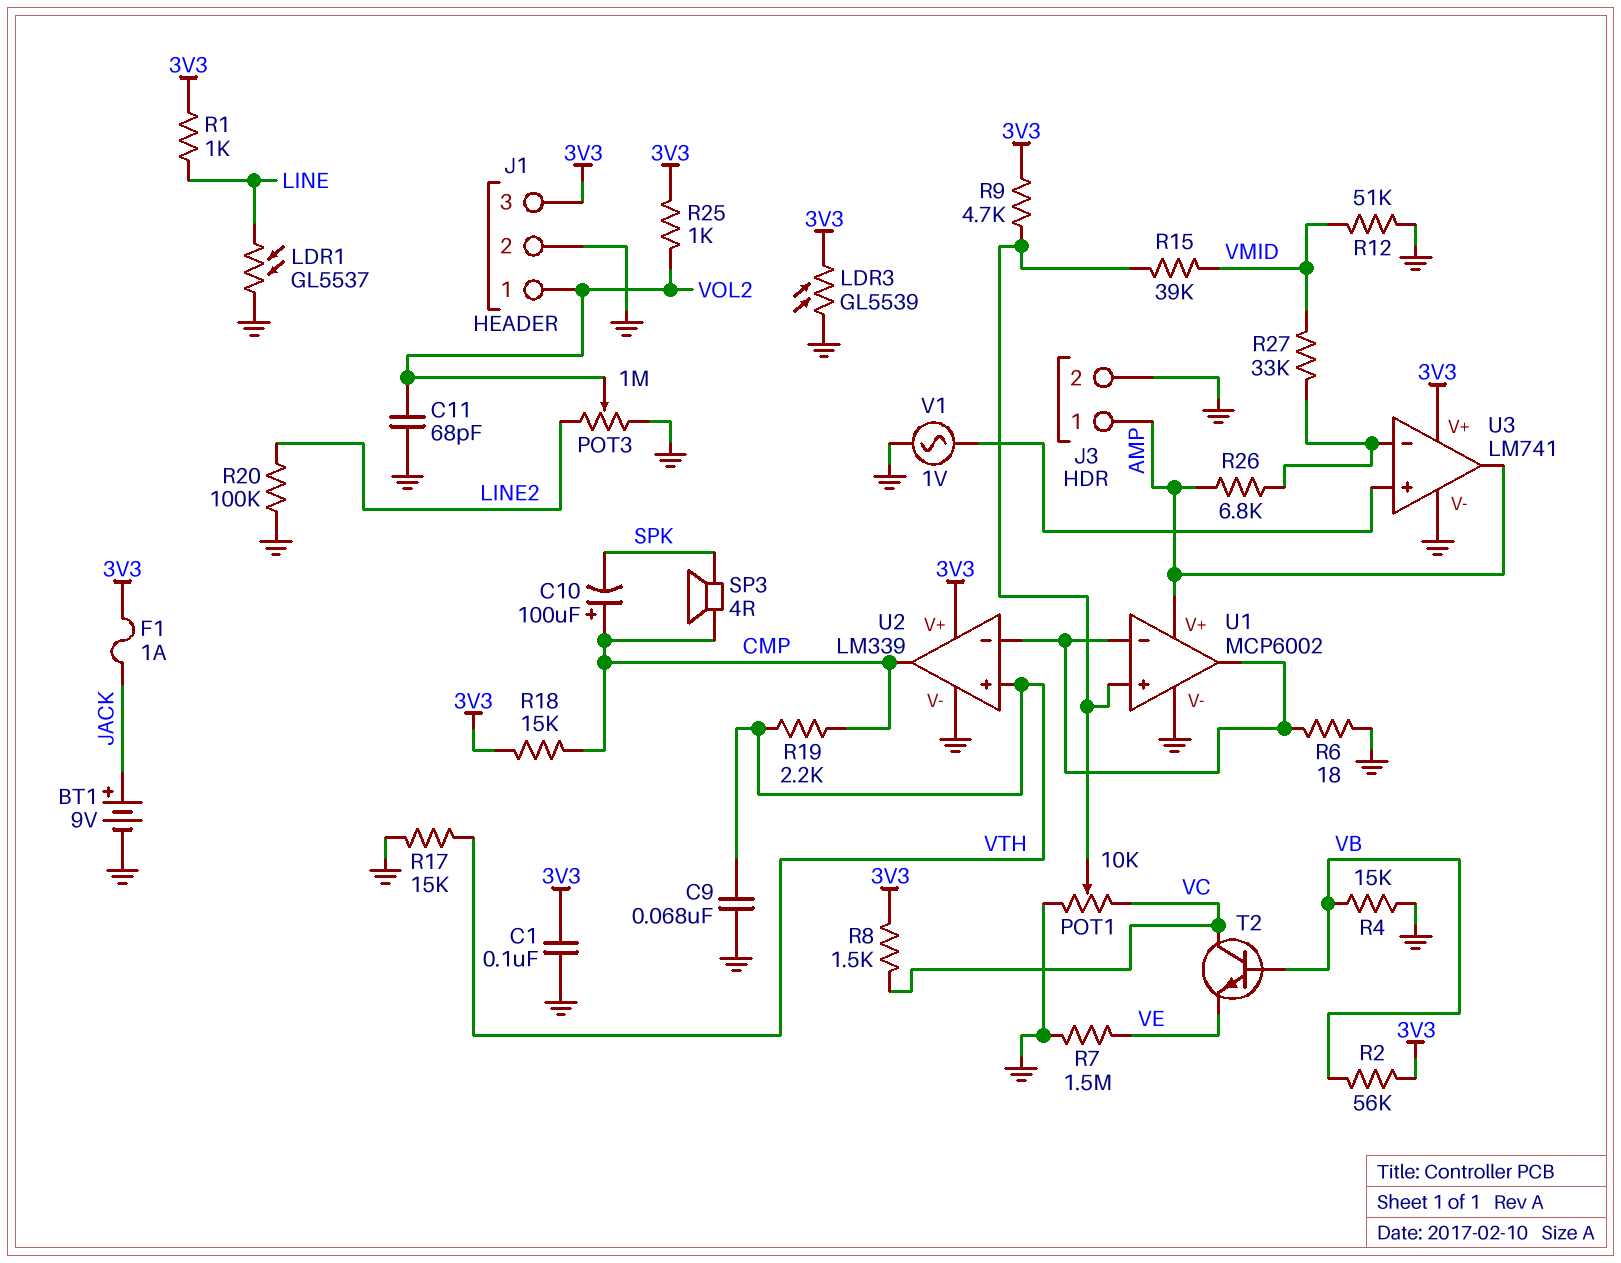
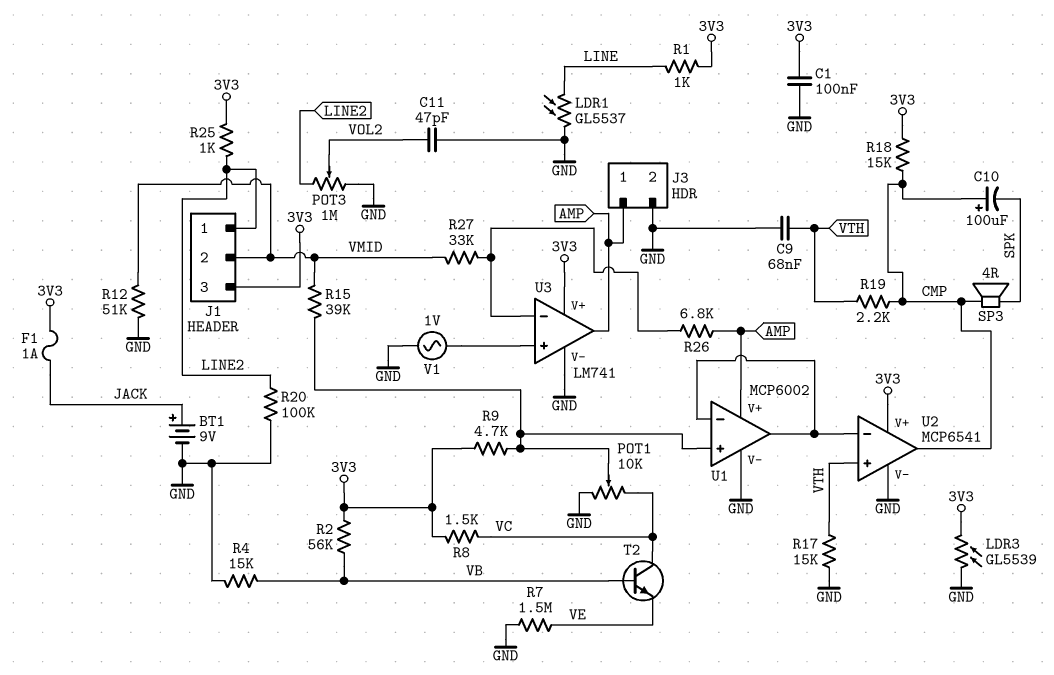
C11: 68pF (GND, VOL2) -> 47pF (GND, VOL2)
J1 pin 1: VOL2 -> LINE2
J1 pin 2: GND -> VMID
R6: 18 (GND, U1/in-) -> none
R25: 1k (3V3, VOL2) -> 1k (3V3, LINE2)
U2: LM339 -> MCP6541

